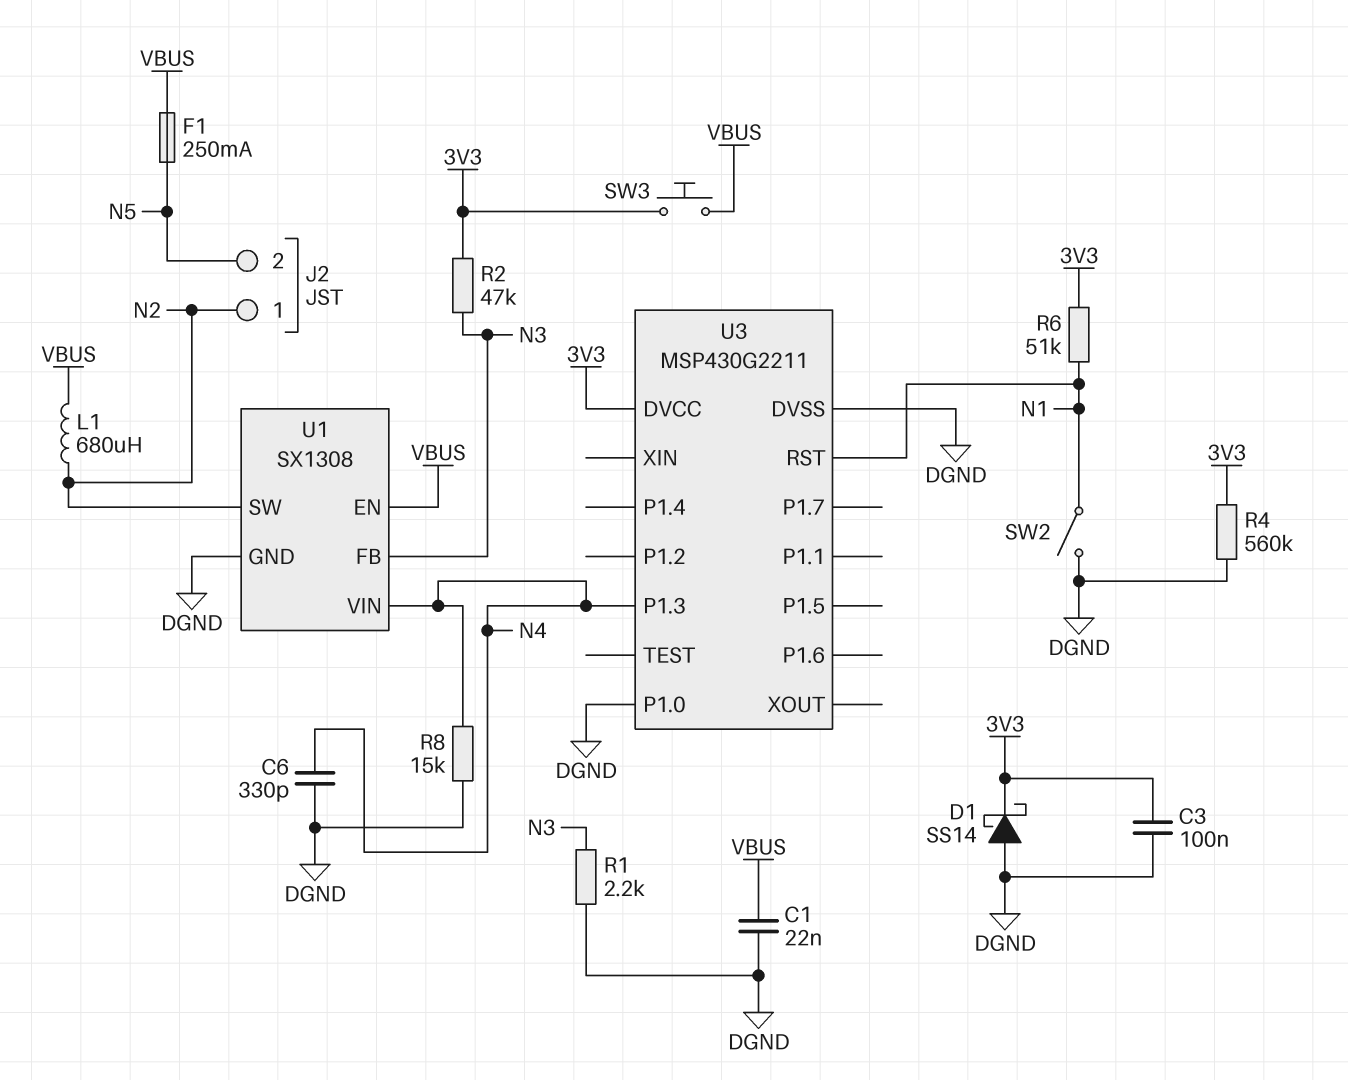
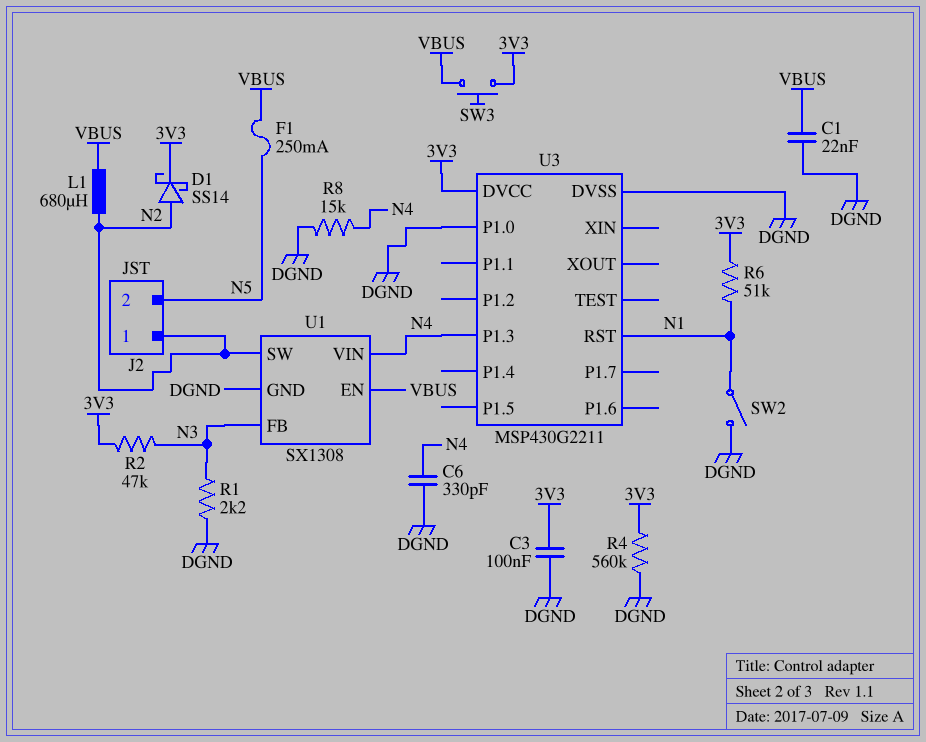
D1: schottky SS14 (A DGND, K 3V3) -> schottky SS14 (A N2, K 3V3)

